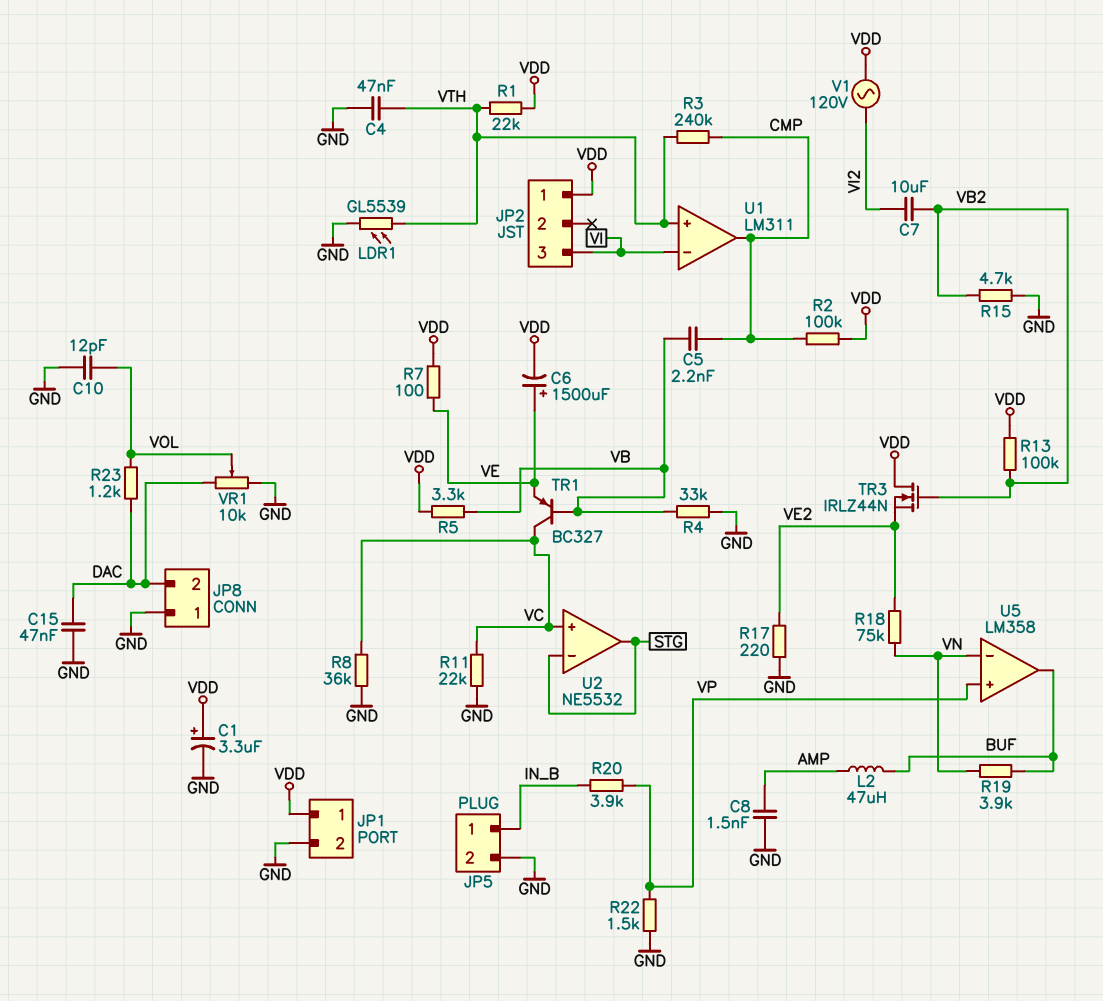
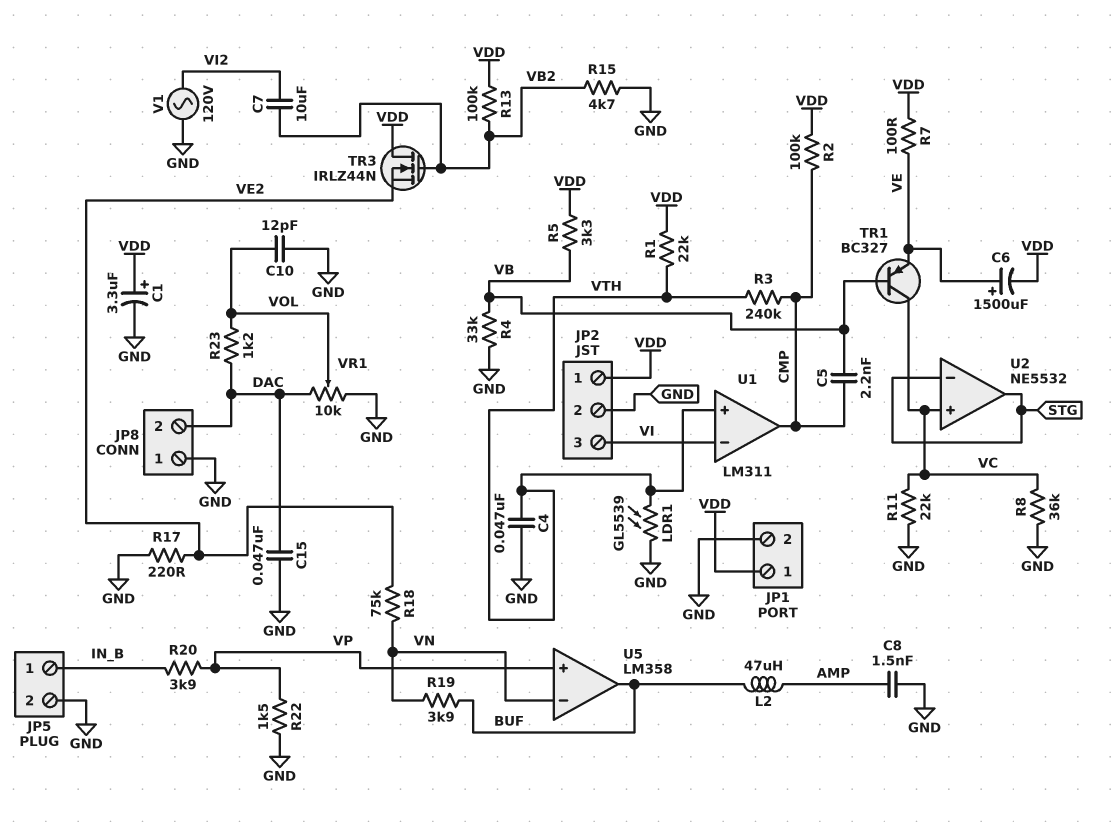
JP2 pin 2: none -> GND
V1: AC 120V (VDD, VI2) -> AC 120V (GND, VI2)

